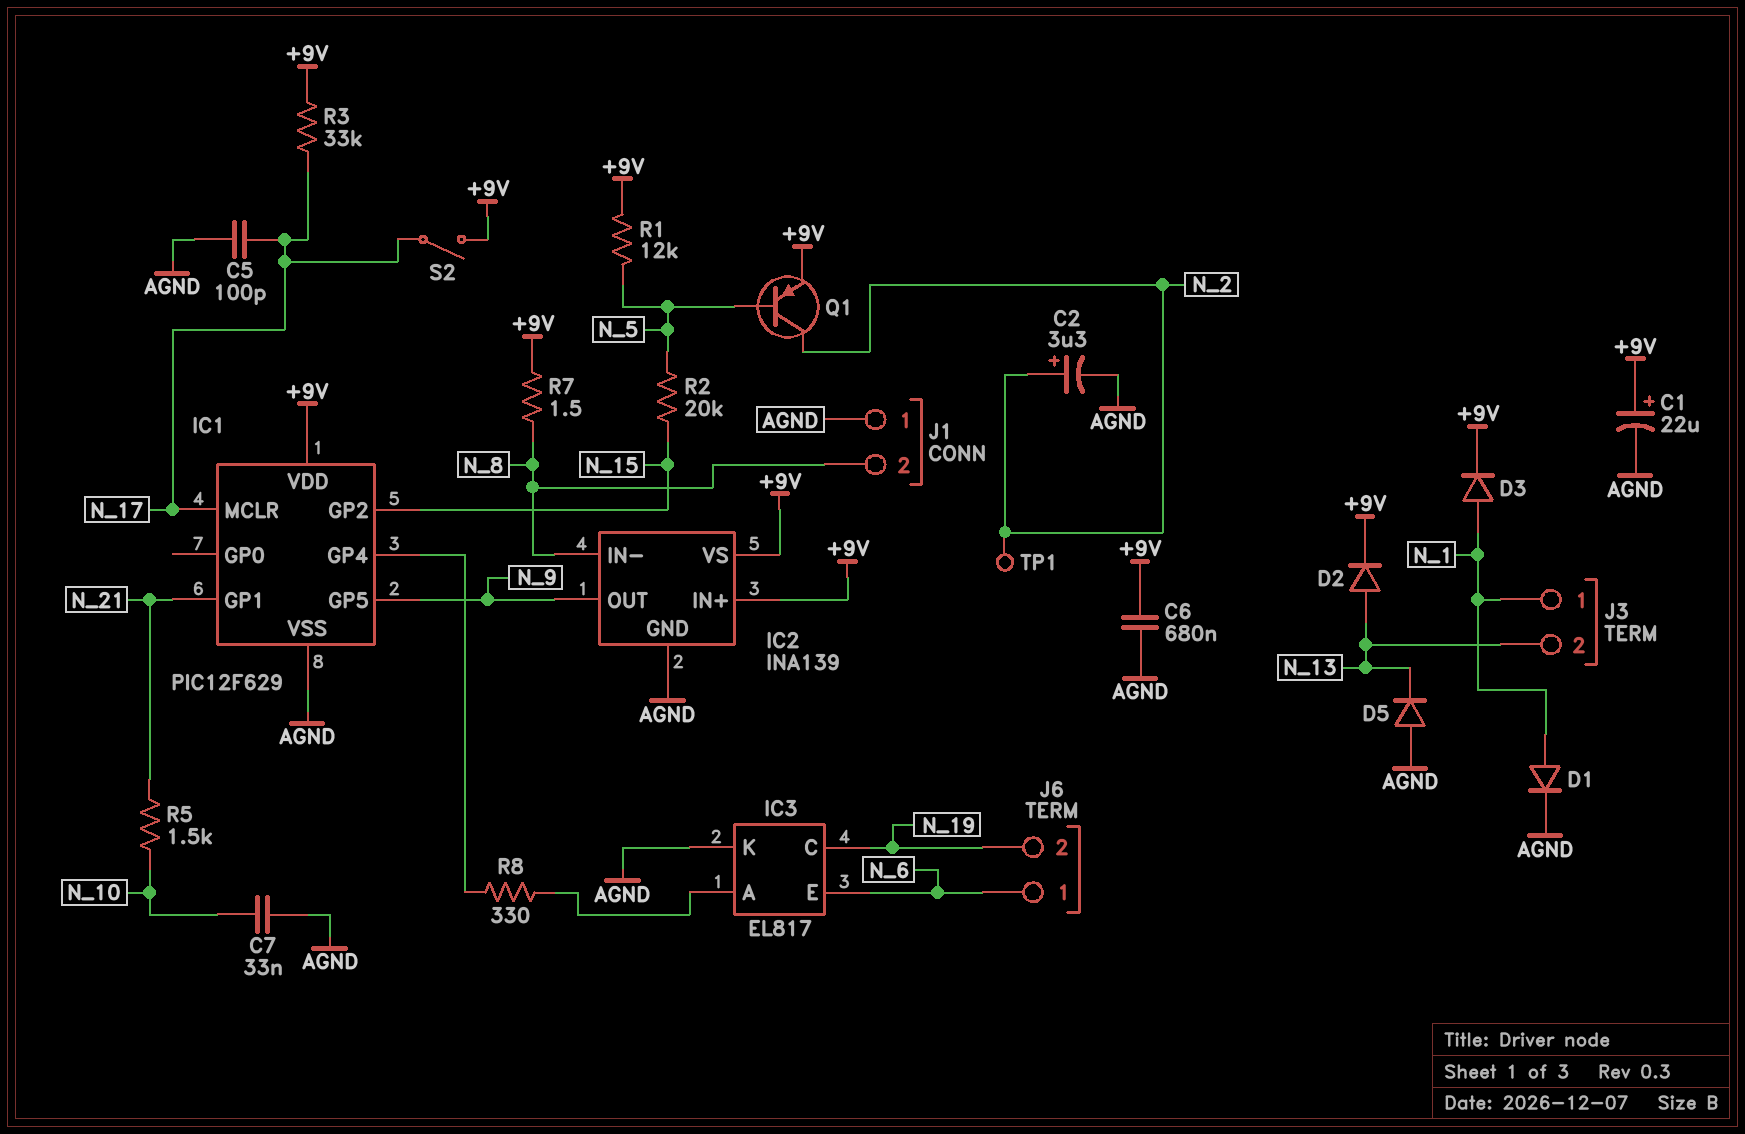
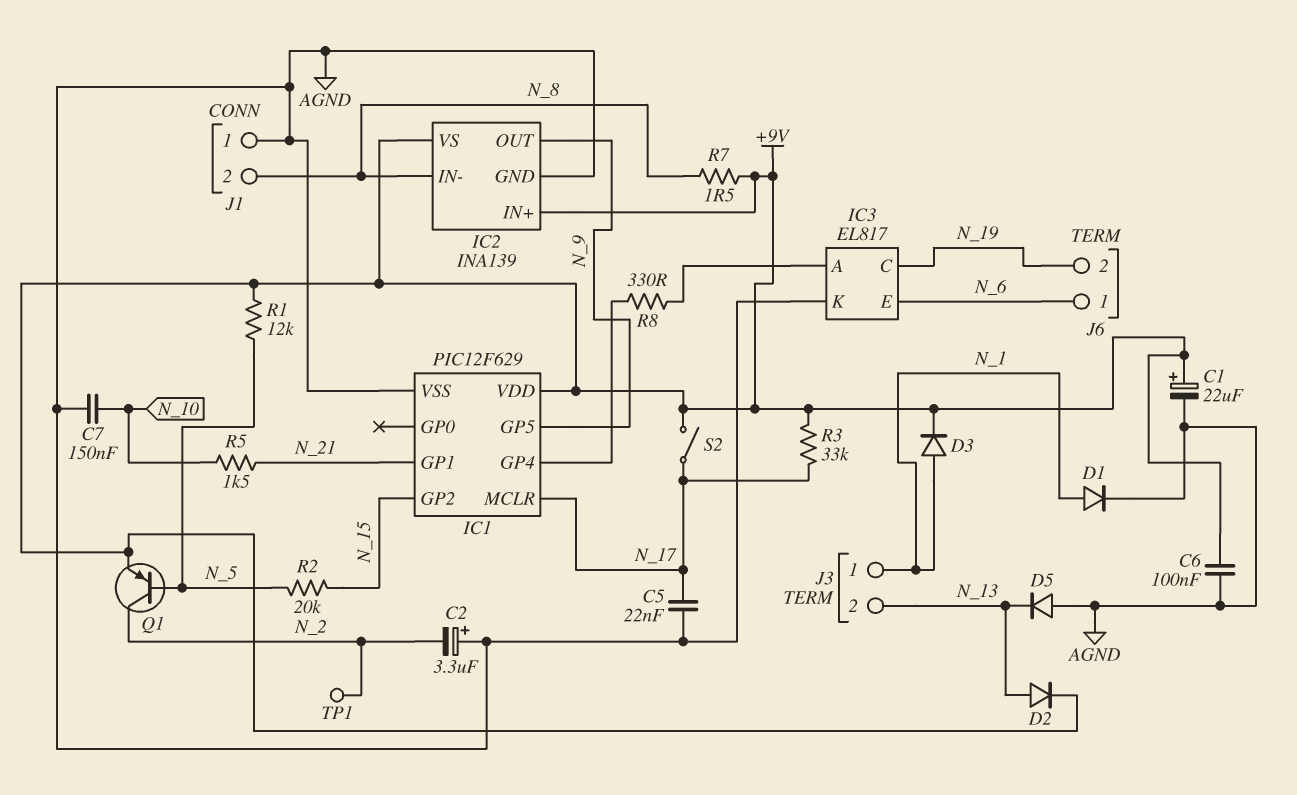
C2: 3.3uF (plus N_2, minus AGND) -> 3.3uF (plus AGND, minus N_2)
C5: 100pF (AGND, N_17) -> 22nF (AGND, N_17)
C6: 680nF (+9V, AGND) -> 100nF (+9V, AGND)
C7: 33nF (AGND, N_10) -> 150nF (AGND, N_10)

